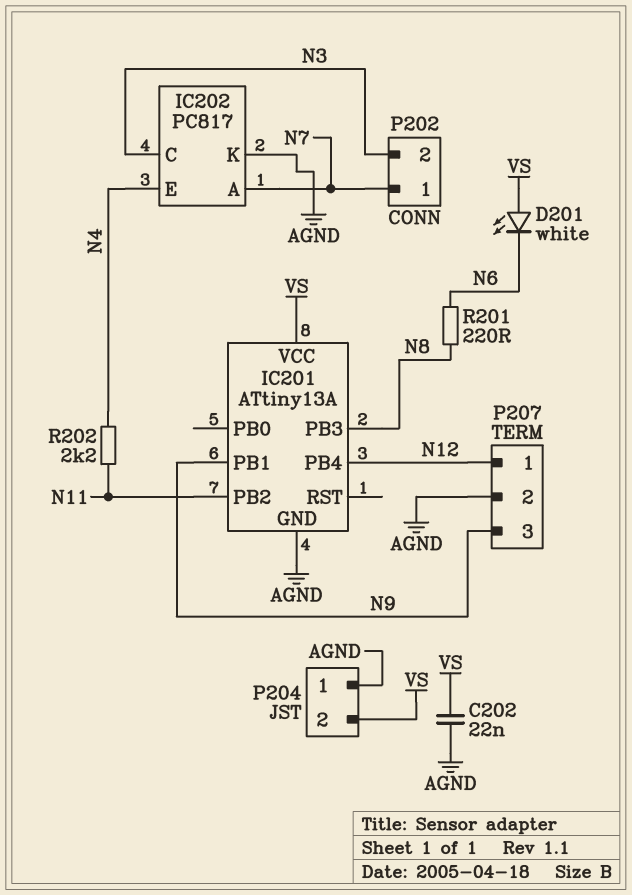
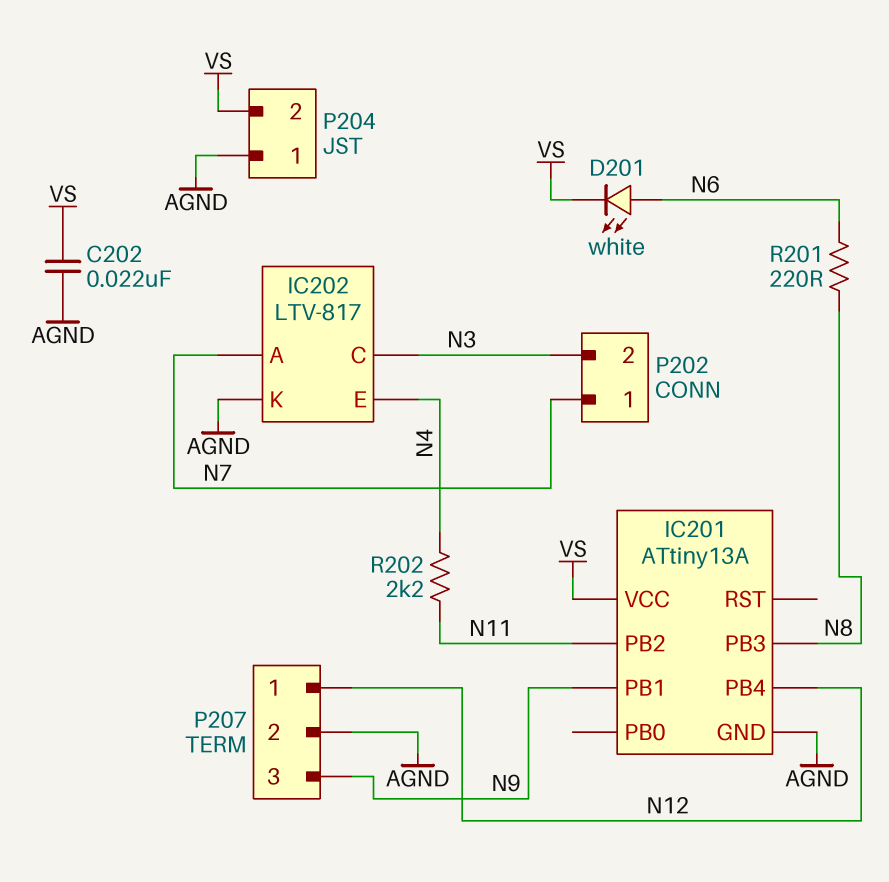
D201: LED white (A VS, K N6) -> LED white (A N6, K VS)
IC202: PC817 -> LTV-817

